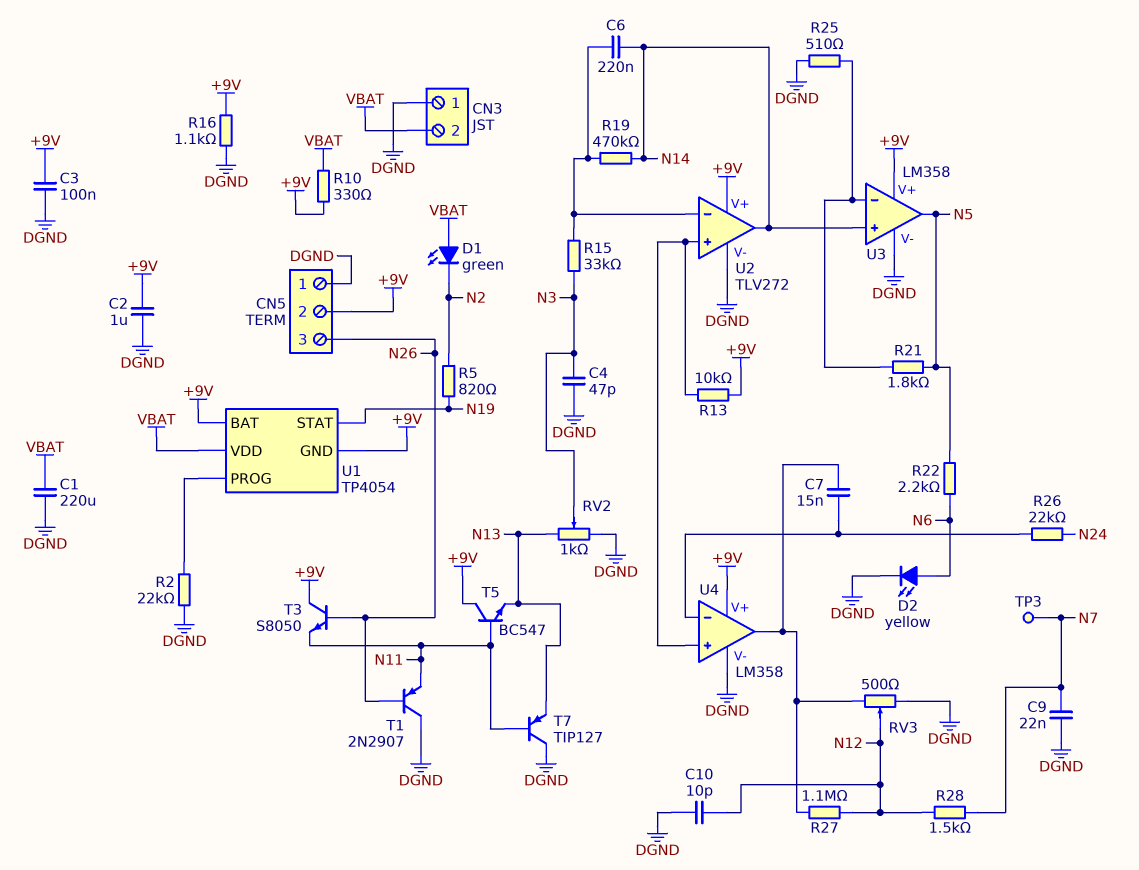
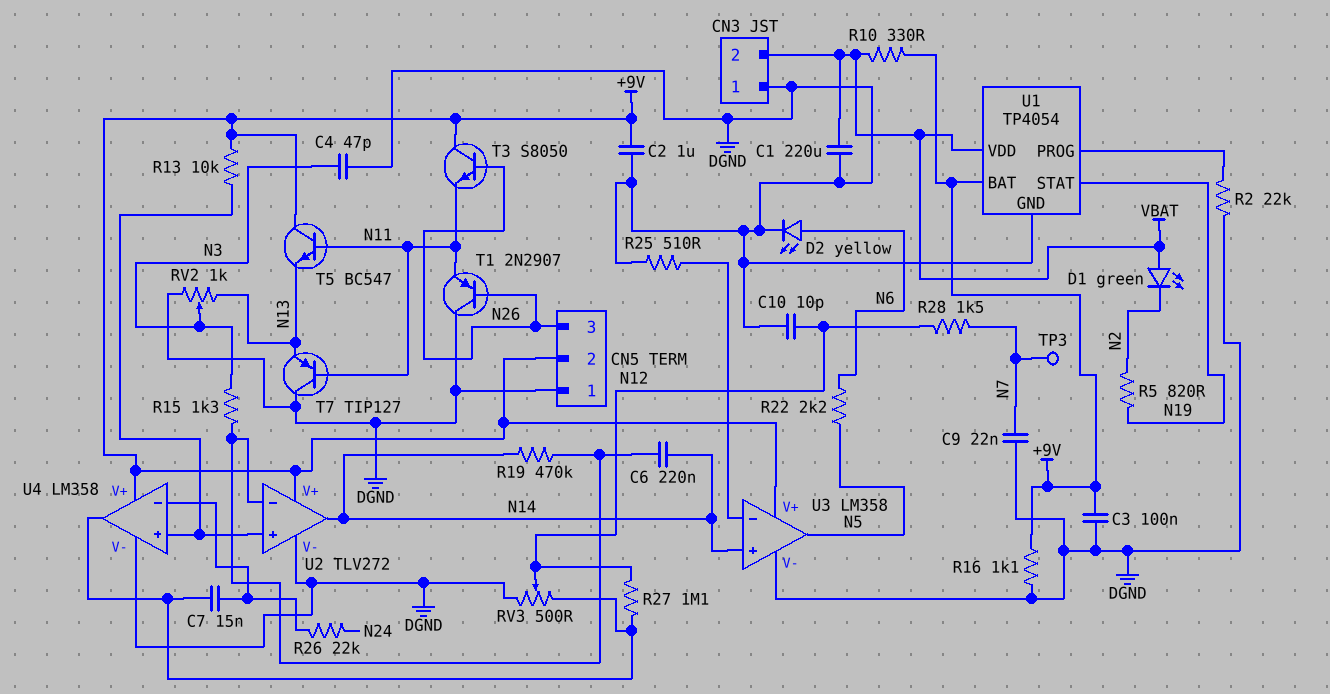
R15: 33k (N3, U2/in-) -> 1.3k (N3, U2/in-)
R21: 1.8k (N5, U3/in-) -> none
U1 pin GND: +9V -> DGND

